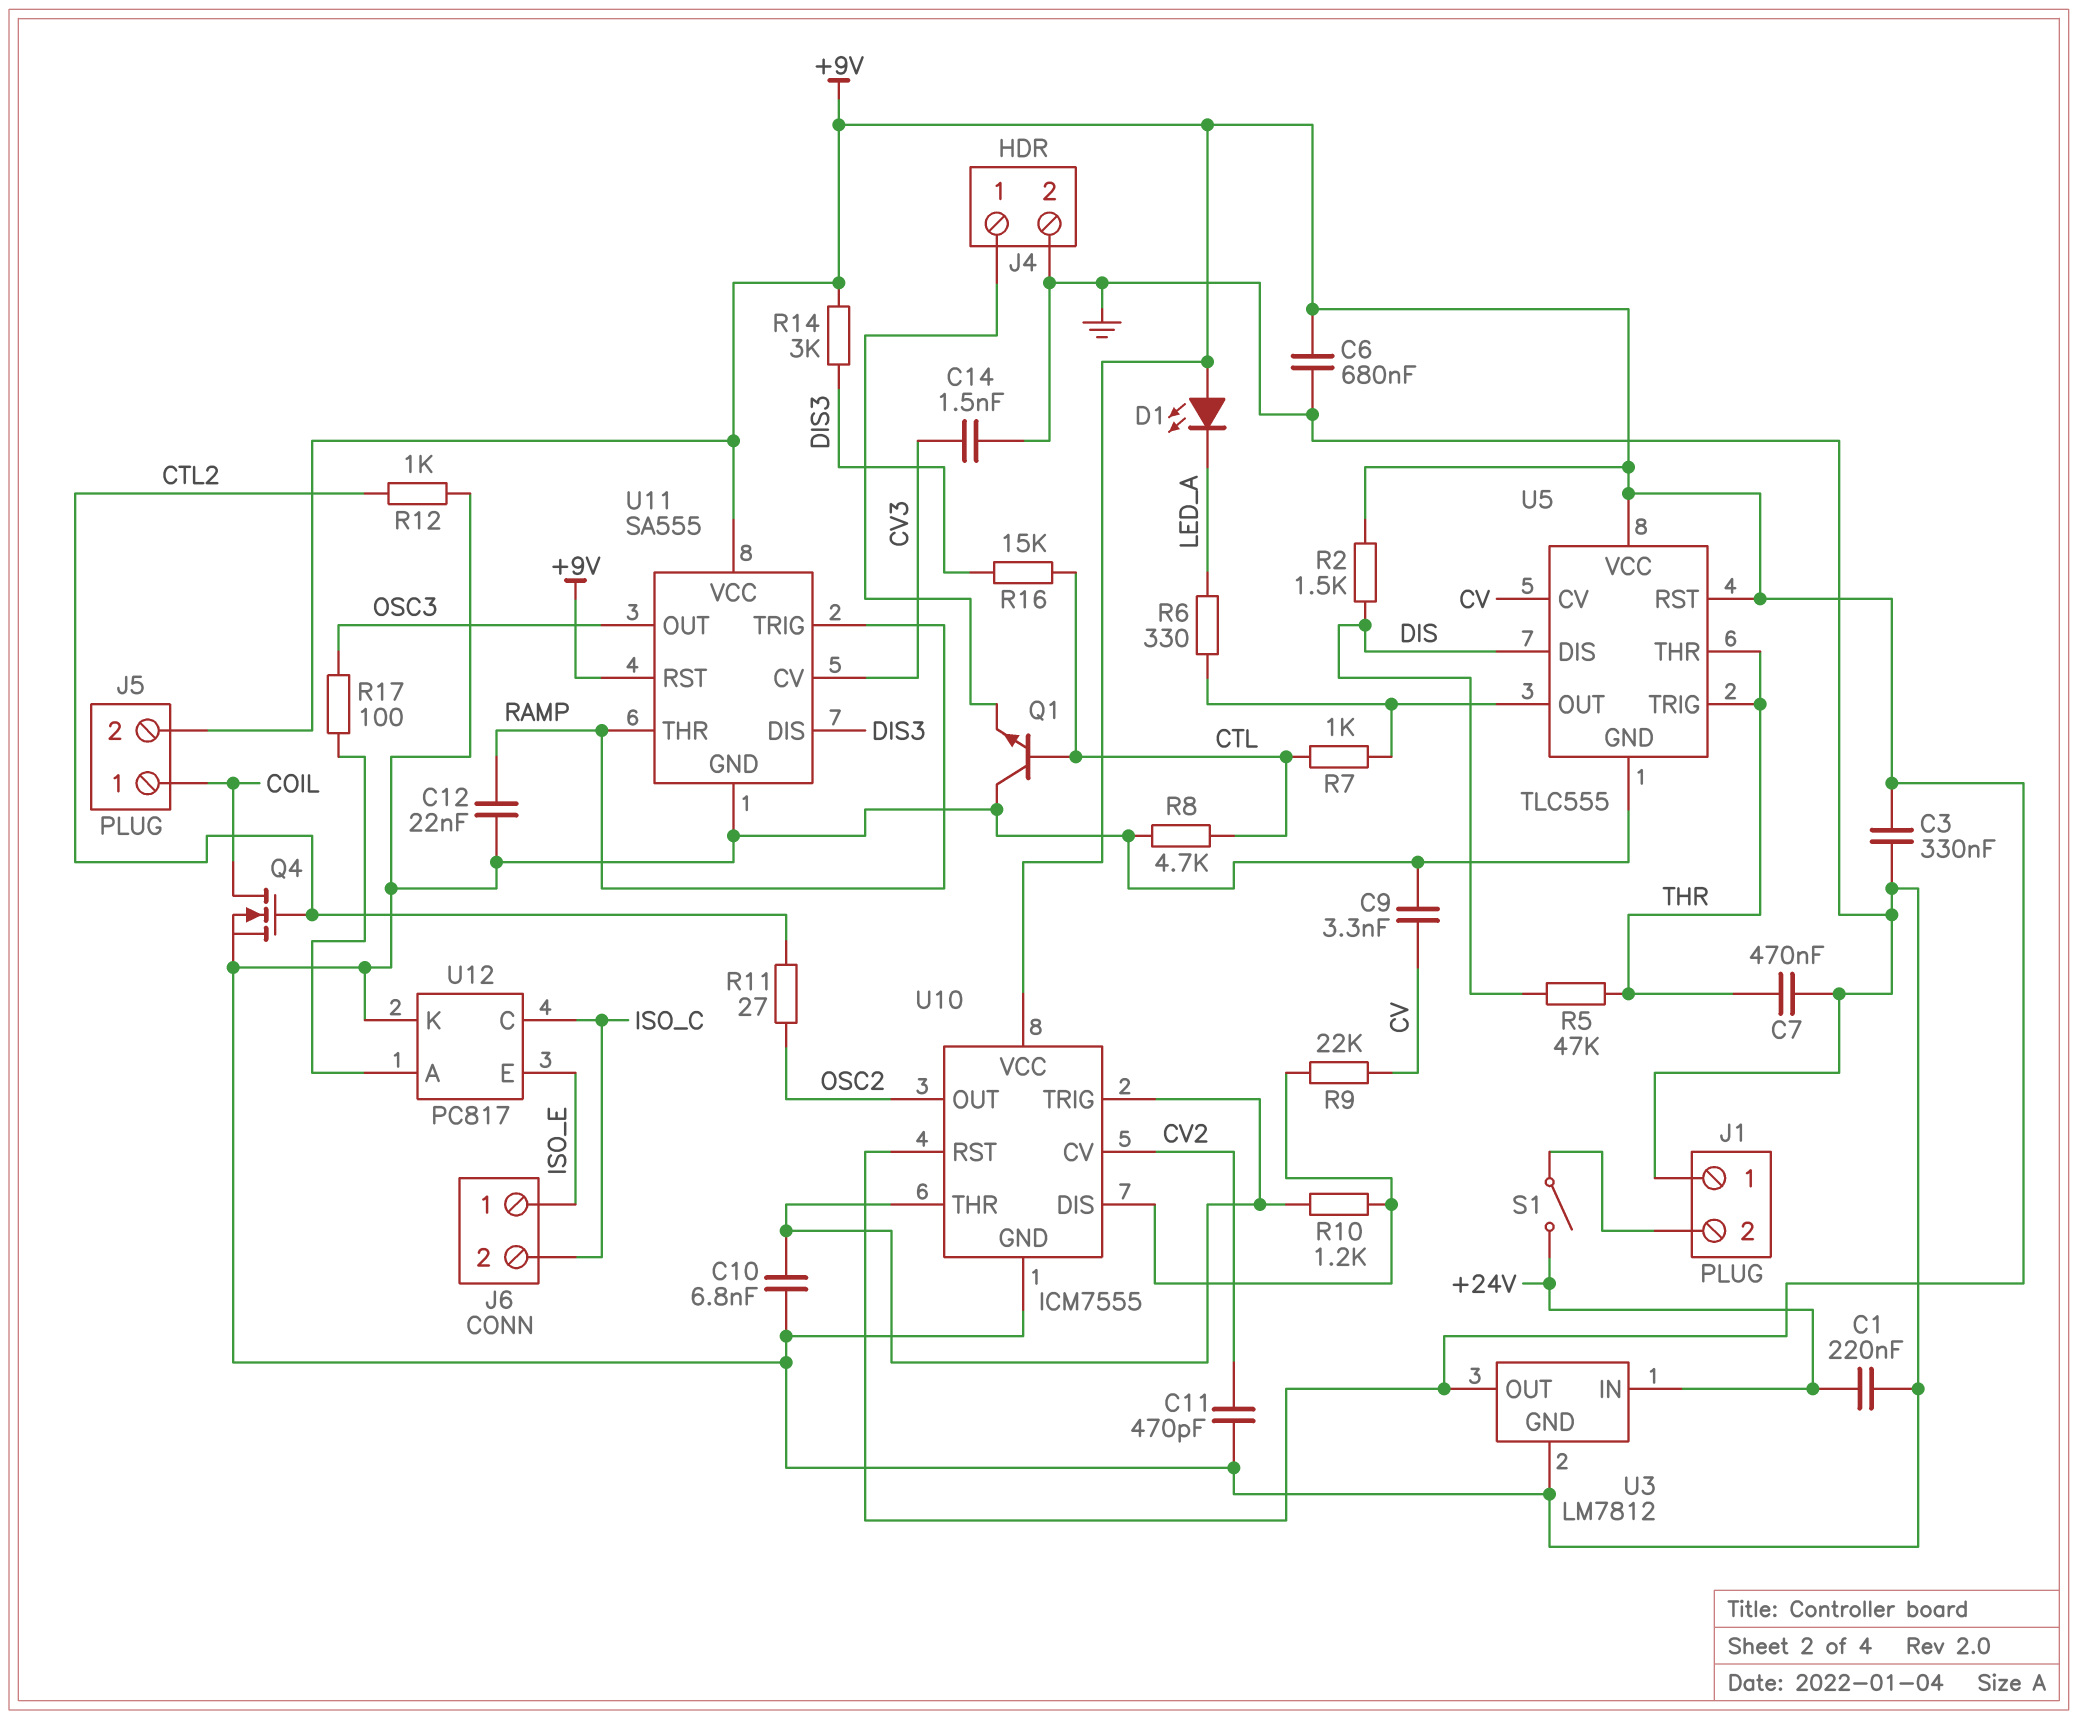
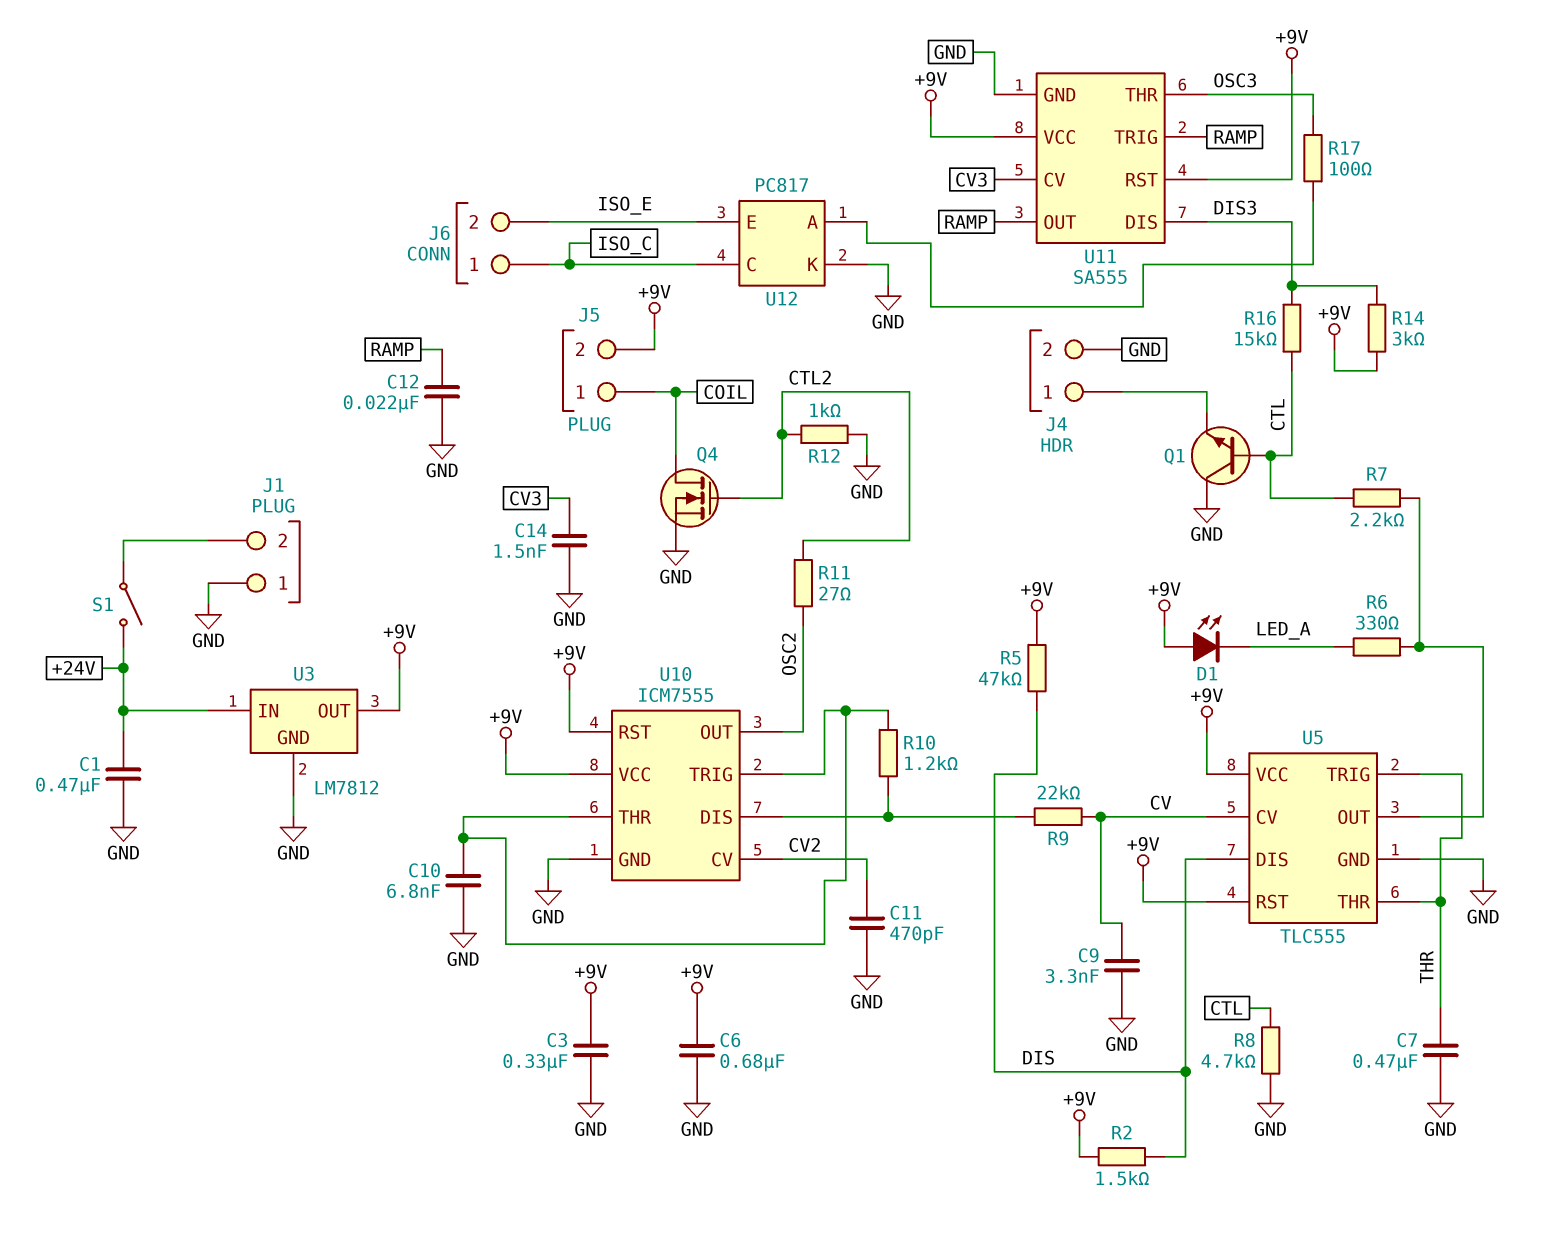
C1: 220nF (+24V, GND) -> 470nF (+24V, GND)
J6 pin 1: ISO_E -> ISO_C
J6 pin 2: ISO_C -> ISO_E
R5: 47k (DIS, THR) -> 47k (+9V, DIS)
R7: 1k (CTL, U5/OUT) -> 2.2k (CTL, U5/OUT)
U11 pin OUT: OSC3 -> RAMP
U11 pin THR: RAMP -> OSC3

